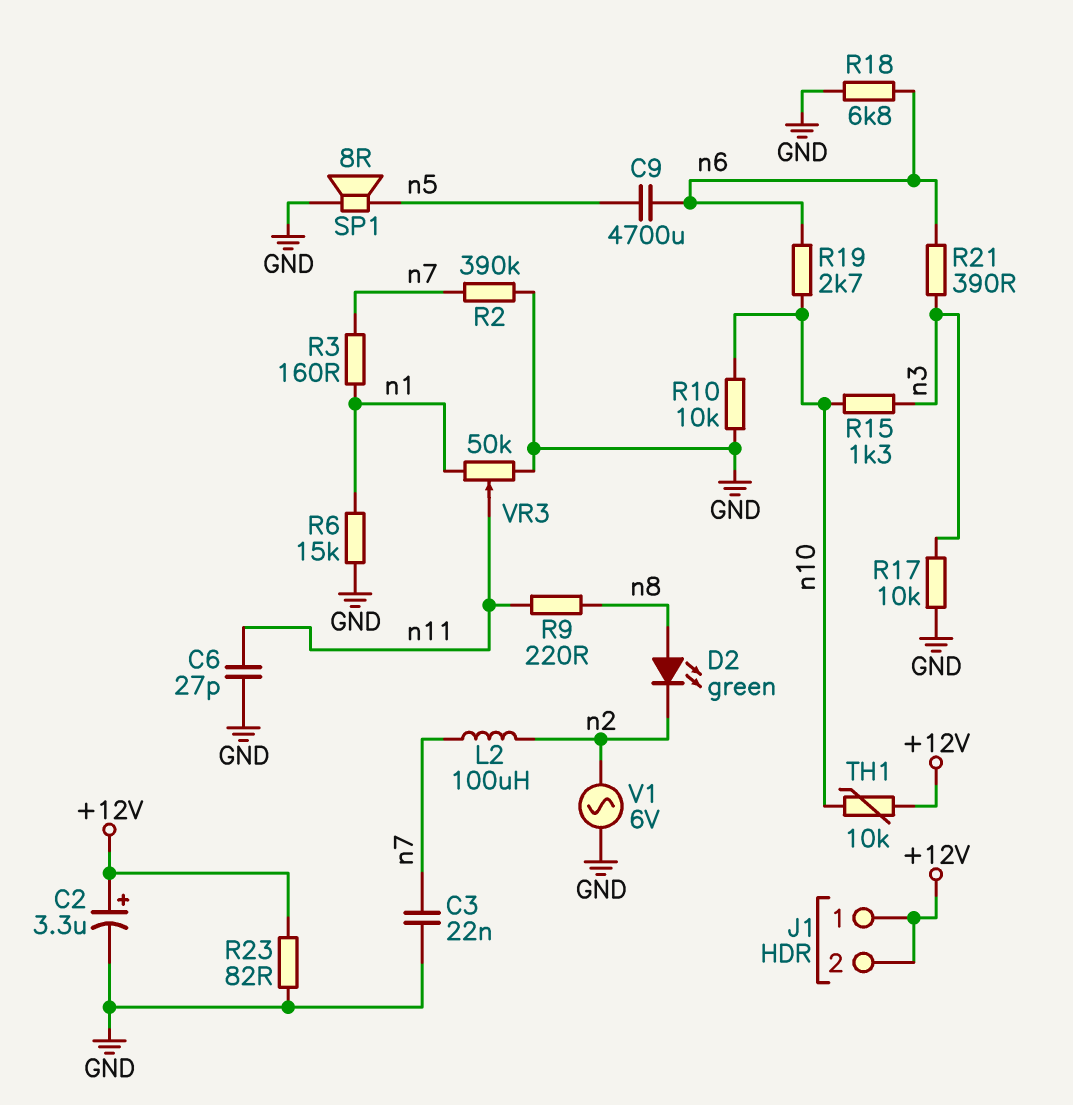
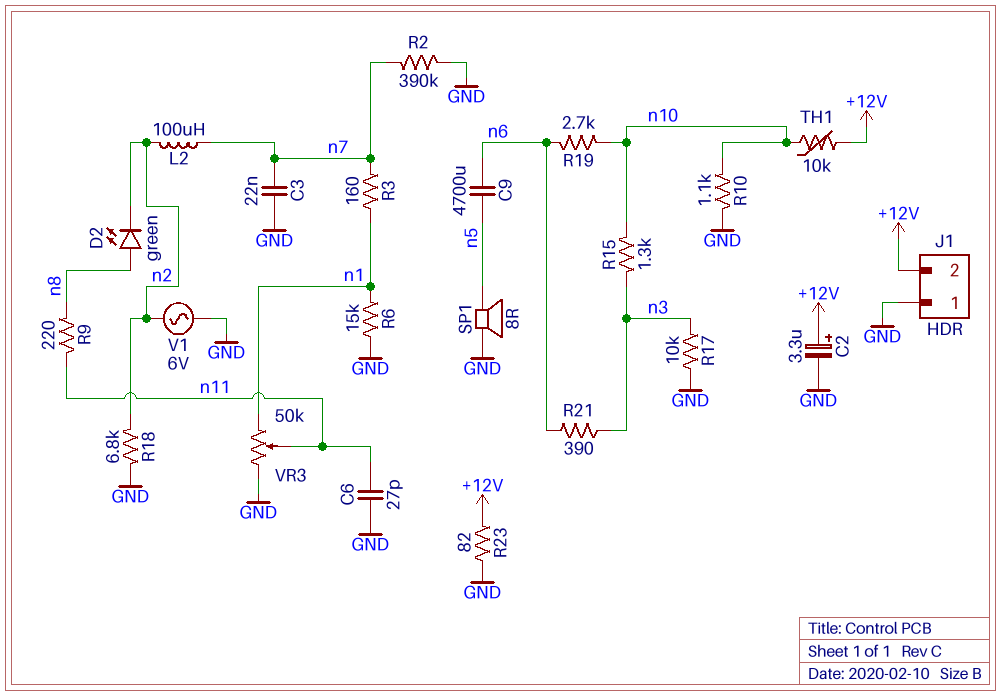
J1 pin 1: +12V -> GND
R10: 10k (GND, n10) -> 1.1k (GND, n10)
R18: 6.8k (GND, n6) -> 6.8k (GND, n2)

